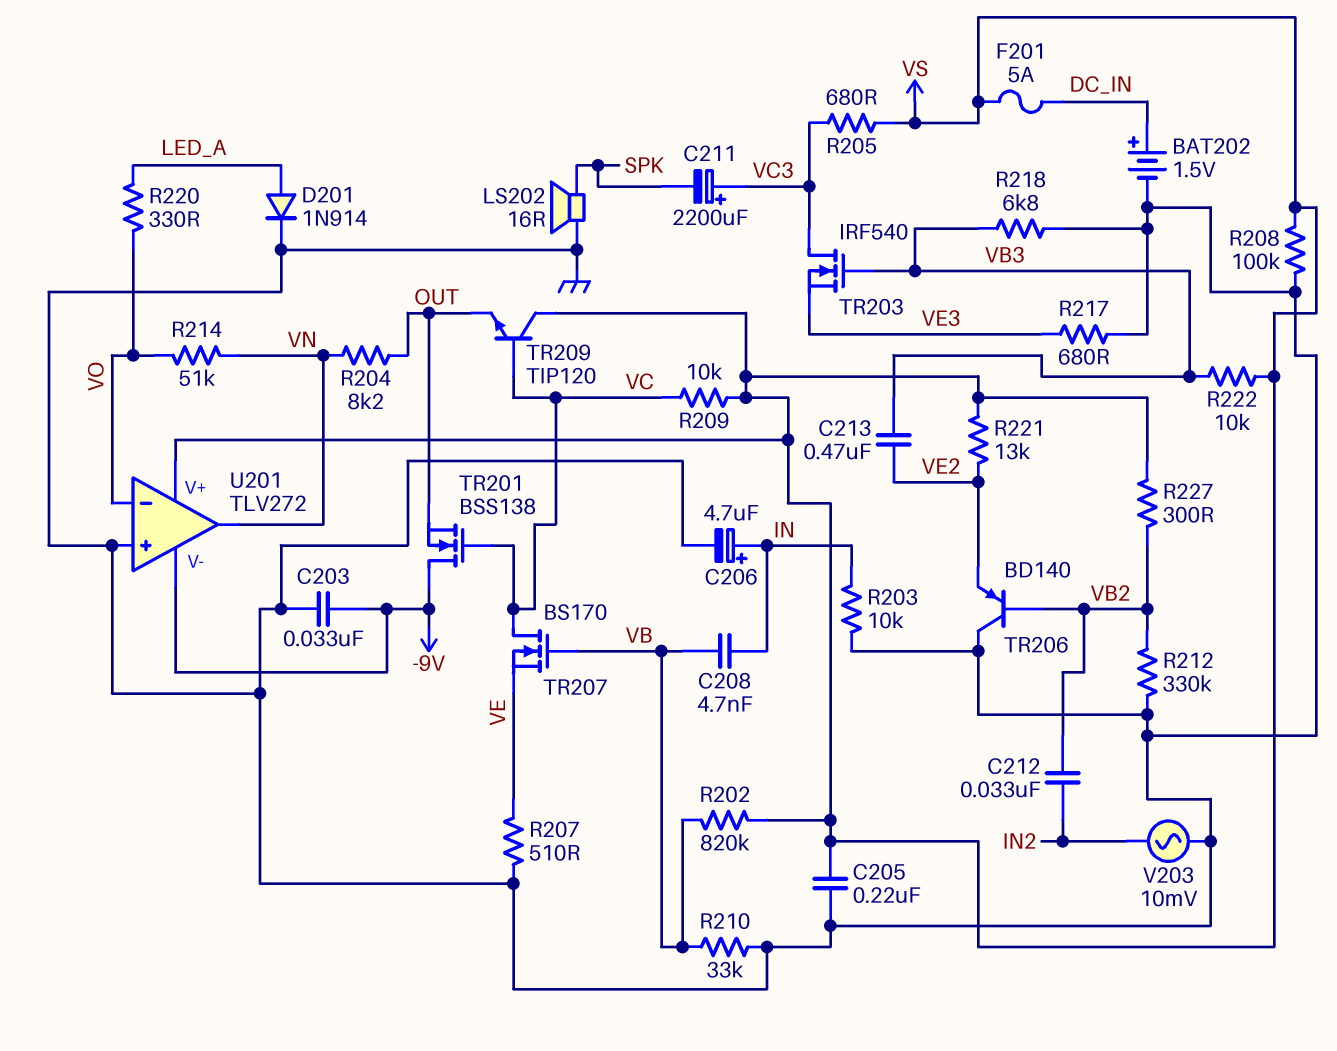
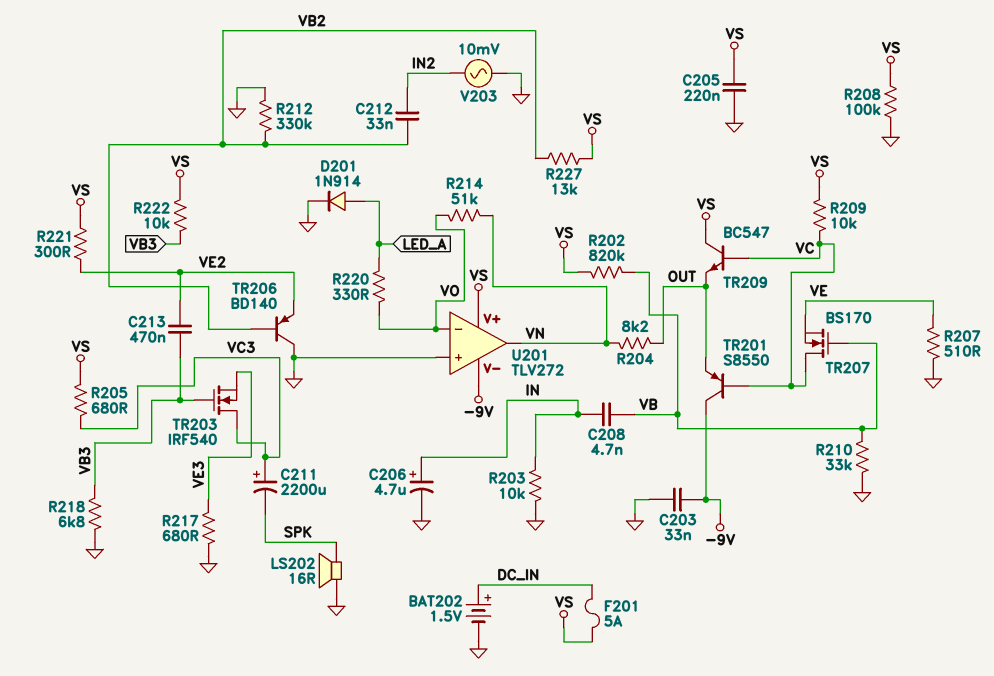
R221: 13k (VE2, VS) -> 300 (VE2, VS)
R227: 300 (VB2, VS) -> 13k (VB2, VS)
TR201: NMOS BSS138 (G VC, D -9V, S OUT) -> PNP S8550 (B VC, C -9V, E OUT)
TR209: NPN TIP120 (B VC, C VS, E OUT) -> NPN BC547 (B VC, C VS, E OUT)

